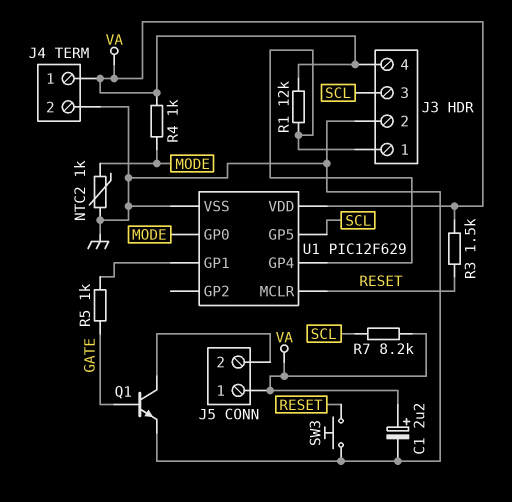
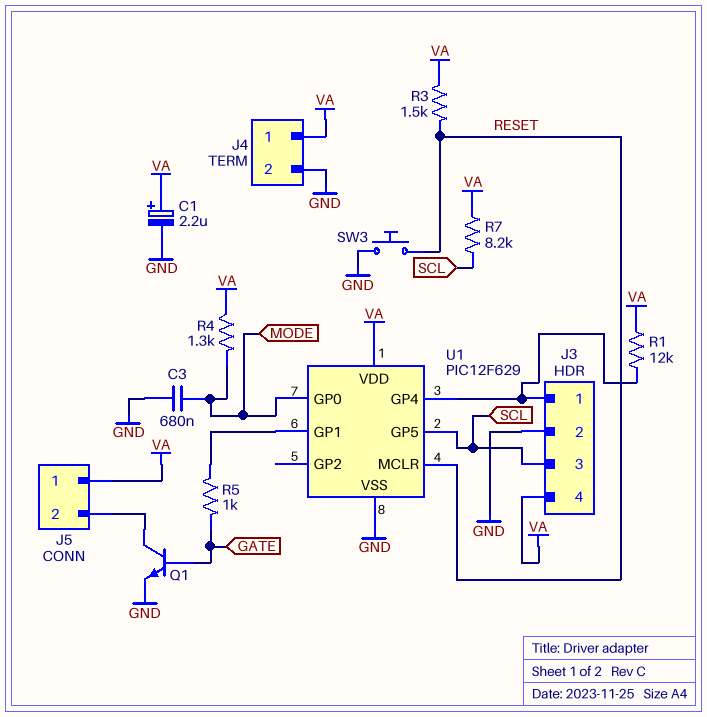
C3: none -> 680nF (GND, MODE)
NTC2: 1k (GND, MODE) -> none
R4: 1k (MODE, VA) -> 1.3k (MODE, VA)

